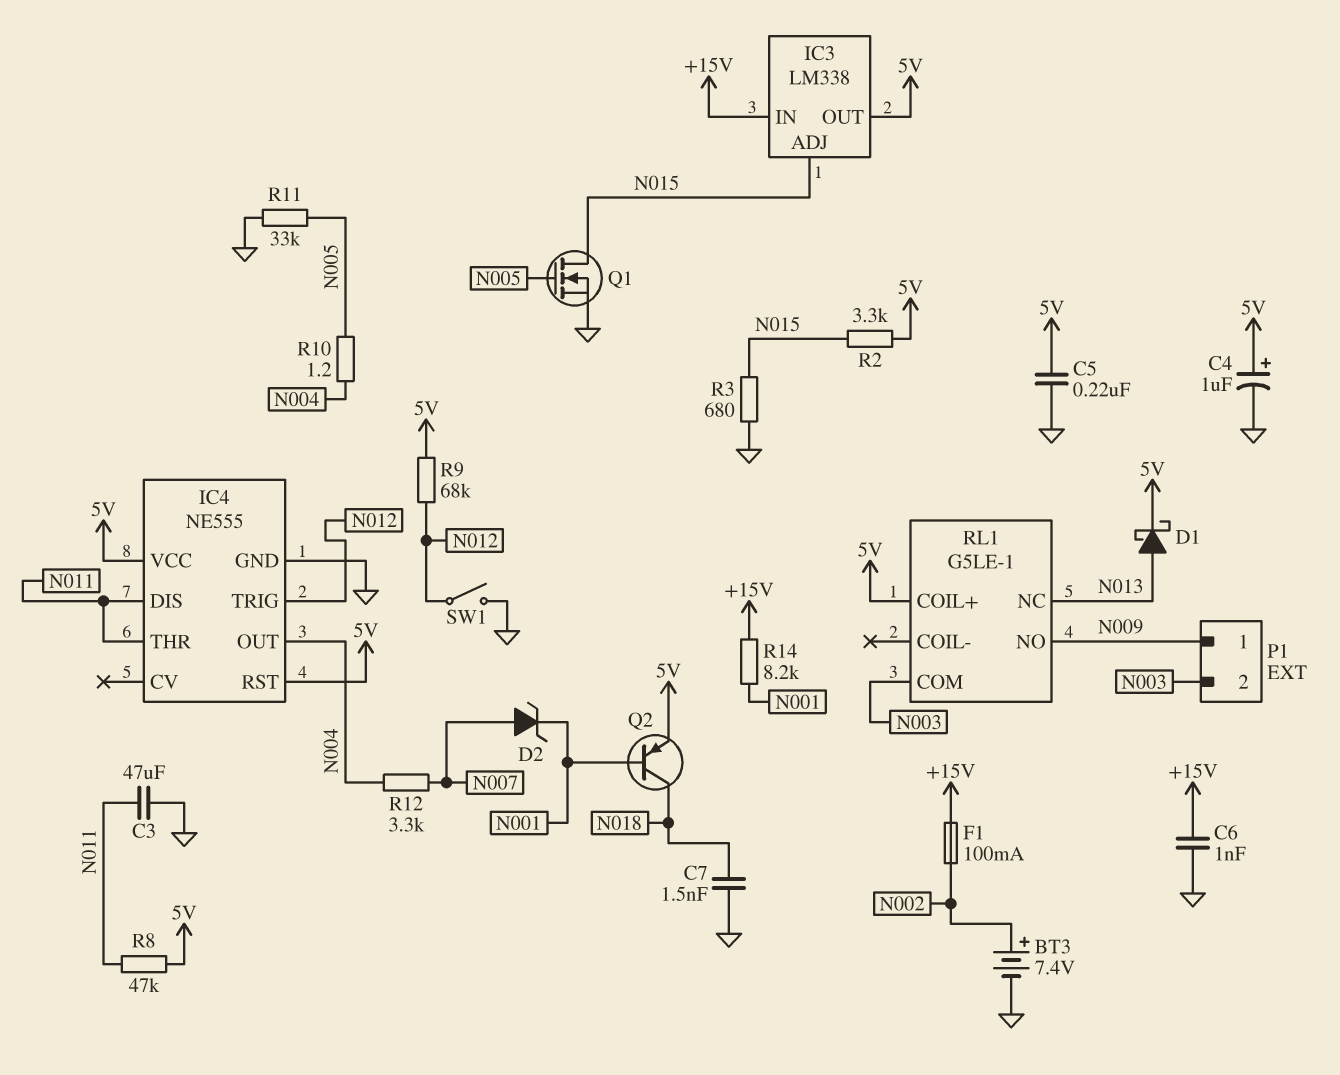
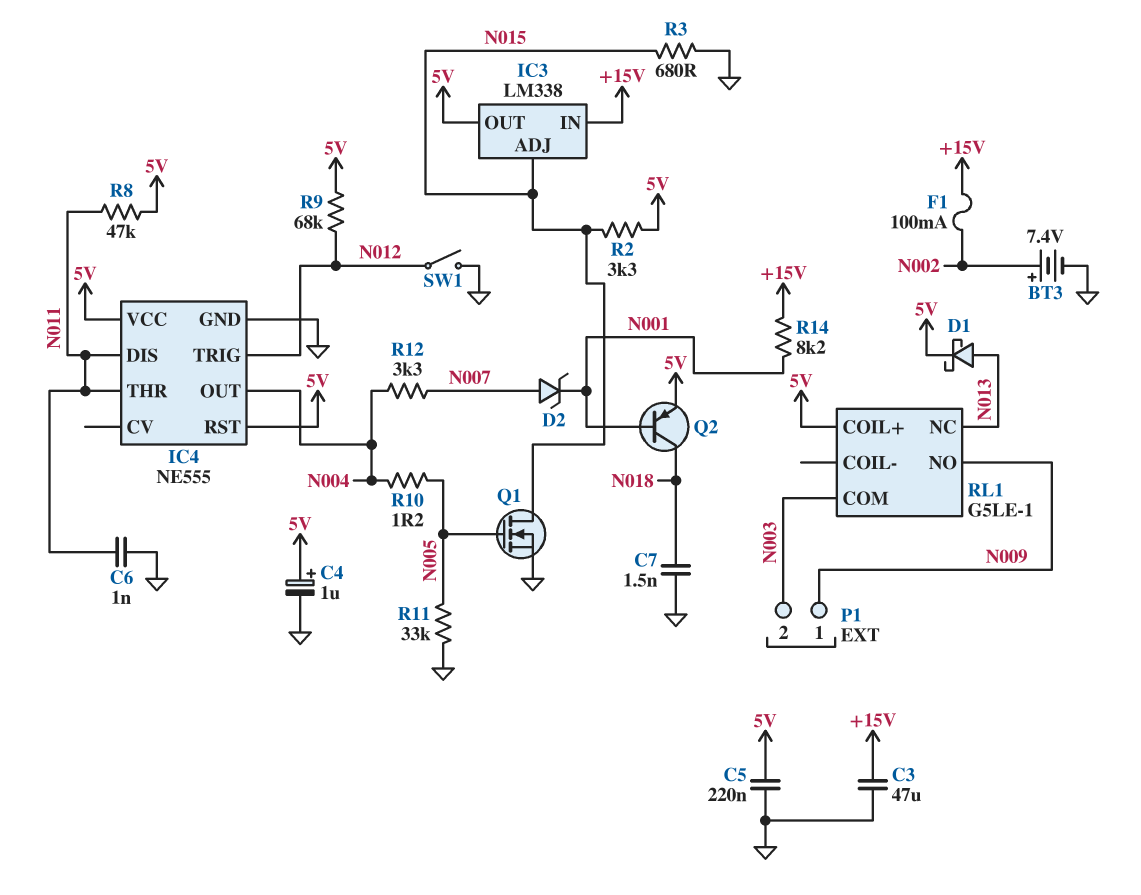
C3: 47uF (GND, N011) -> 47uF (+15V, GND)
C6: 1nF (+15V, GND) -> 1nF (GND, N011)

